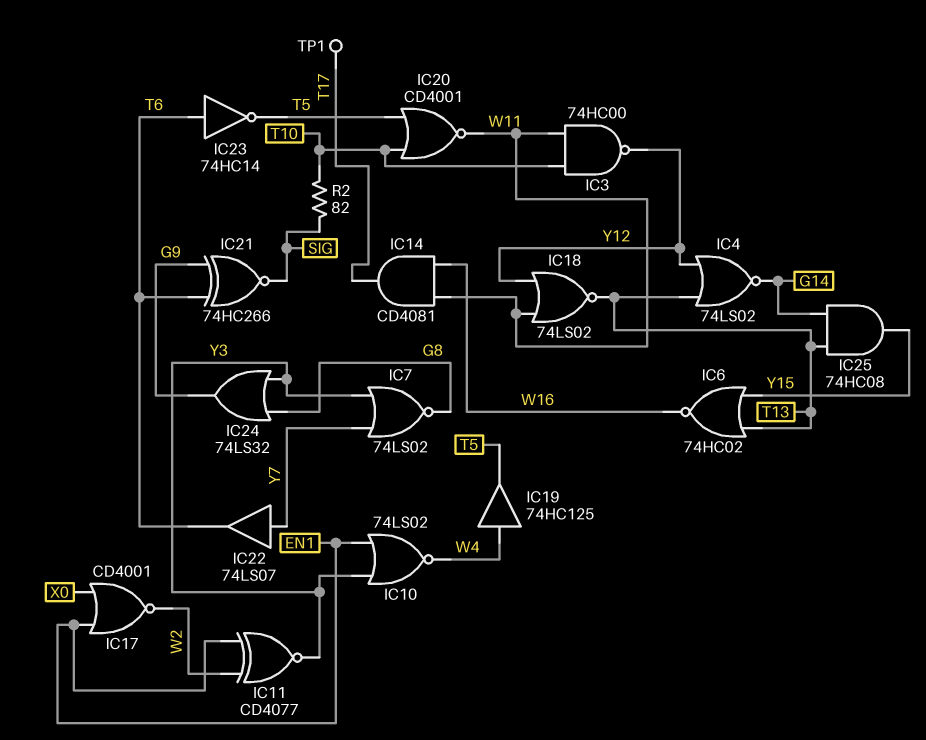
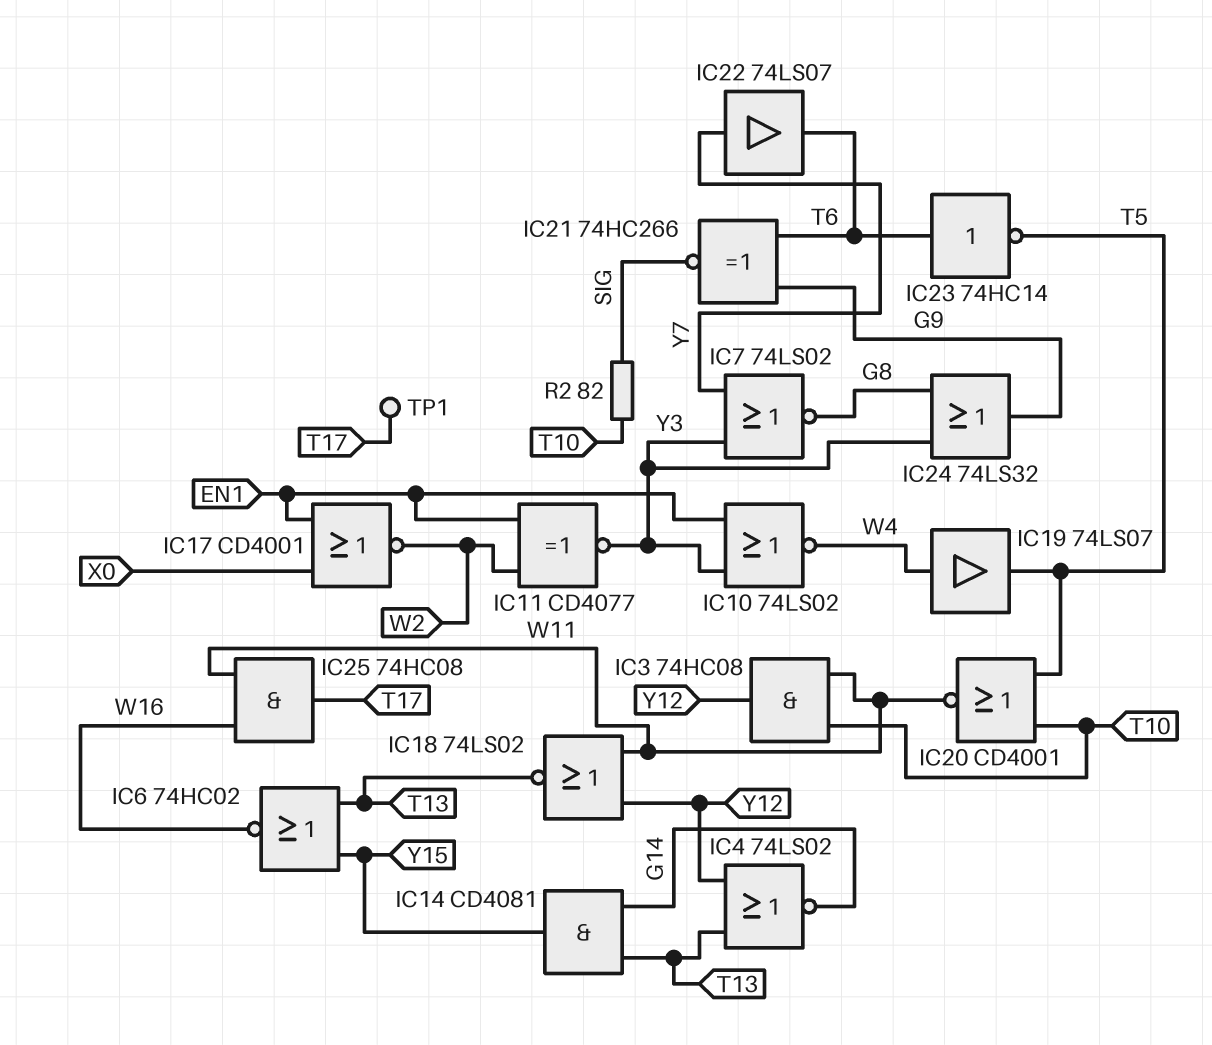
IC3: NAND 74HC00 (in T10, in W11, out Y12) -> AND 74HC08 (in T10, in W11, out Y12)
IC14: AND CD4081 (in W11, in W16, out T17) -> AND CD4081 (in G14, in T13, out Y15)
IC19: buffer 74HC125 (in W4, out T5) -> buffer 74LS07 (in W4, out T5)
IC25: AND 74HC08 (in G14, in T13, out Y15) -> AND 74HC08 (in W11, in W16, out T17)

